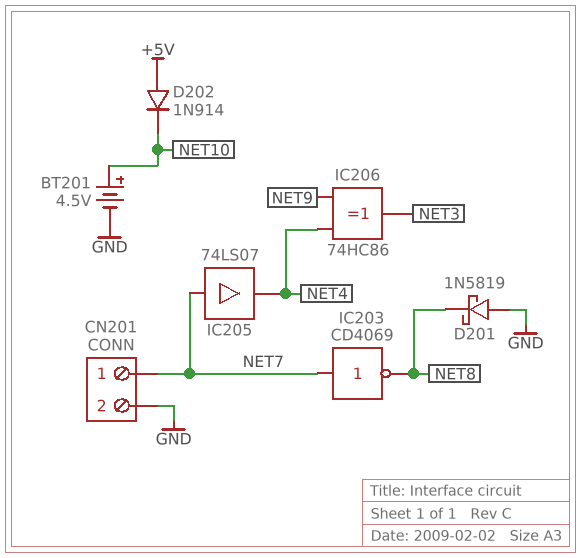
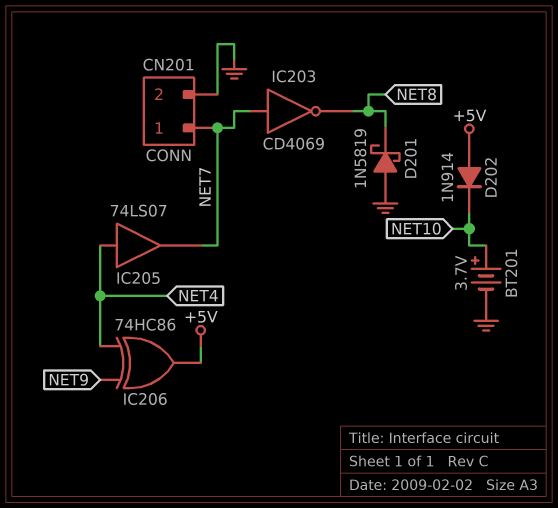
BT201: 4.5V (plus NET10, minus GND) -> 3.7V (plus NET10, minus GND)
IC205: buffer 74LS07 (in NET7, out NET4) -> buffer 74LS07 (in NET4, out NET7)
IC206: XOR 74HC86 (in NET4, in NET9, out NET3) -> XOR 74HC86 (in NET4, in NET9, out +5V)

